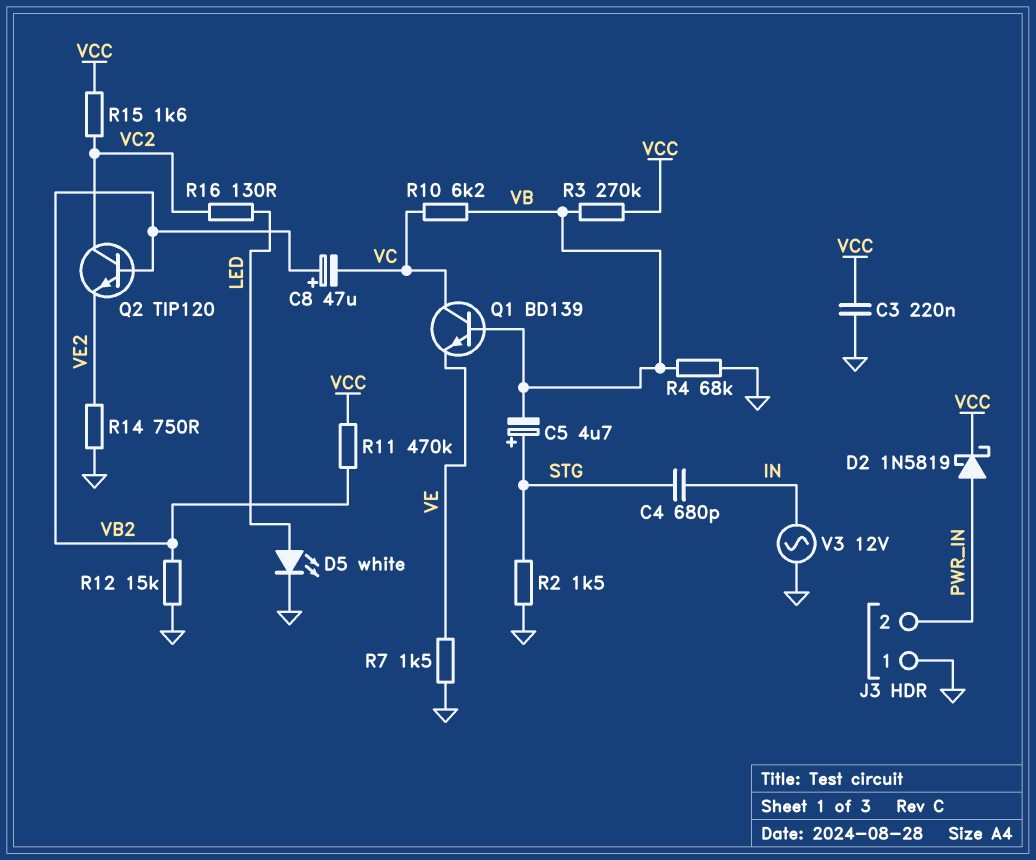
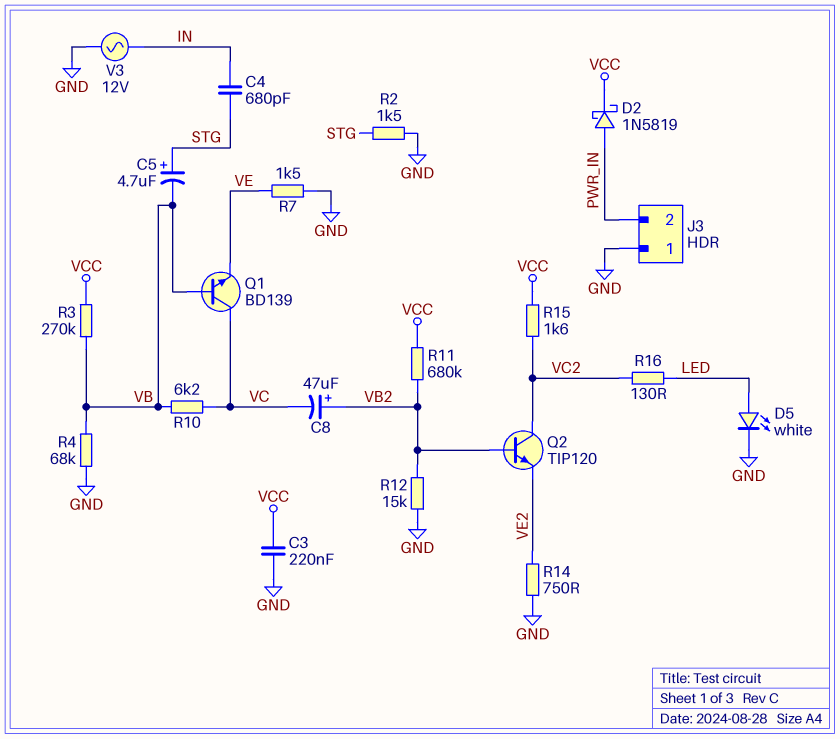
R11: 470k (VB2, VCC) -> 680k (VB2, VCC)

